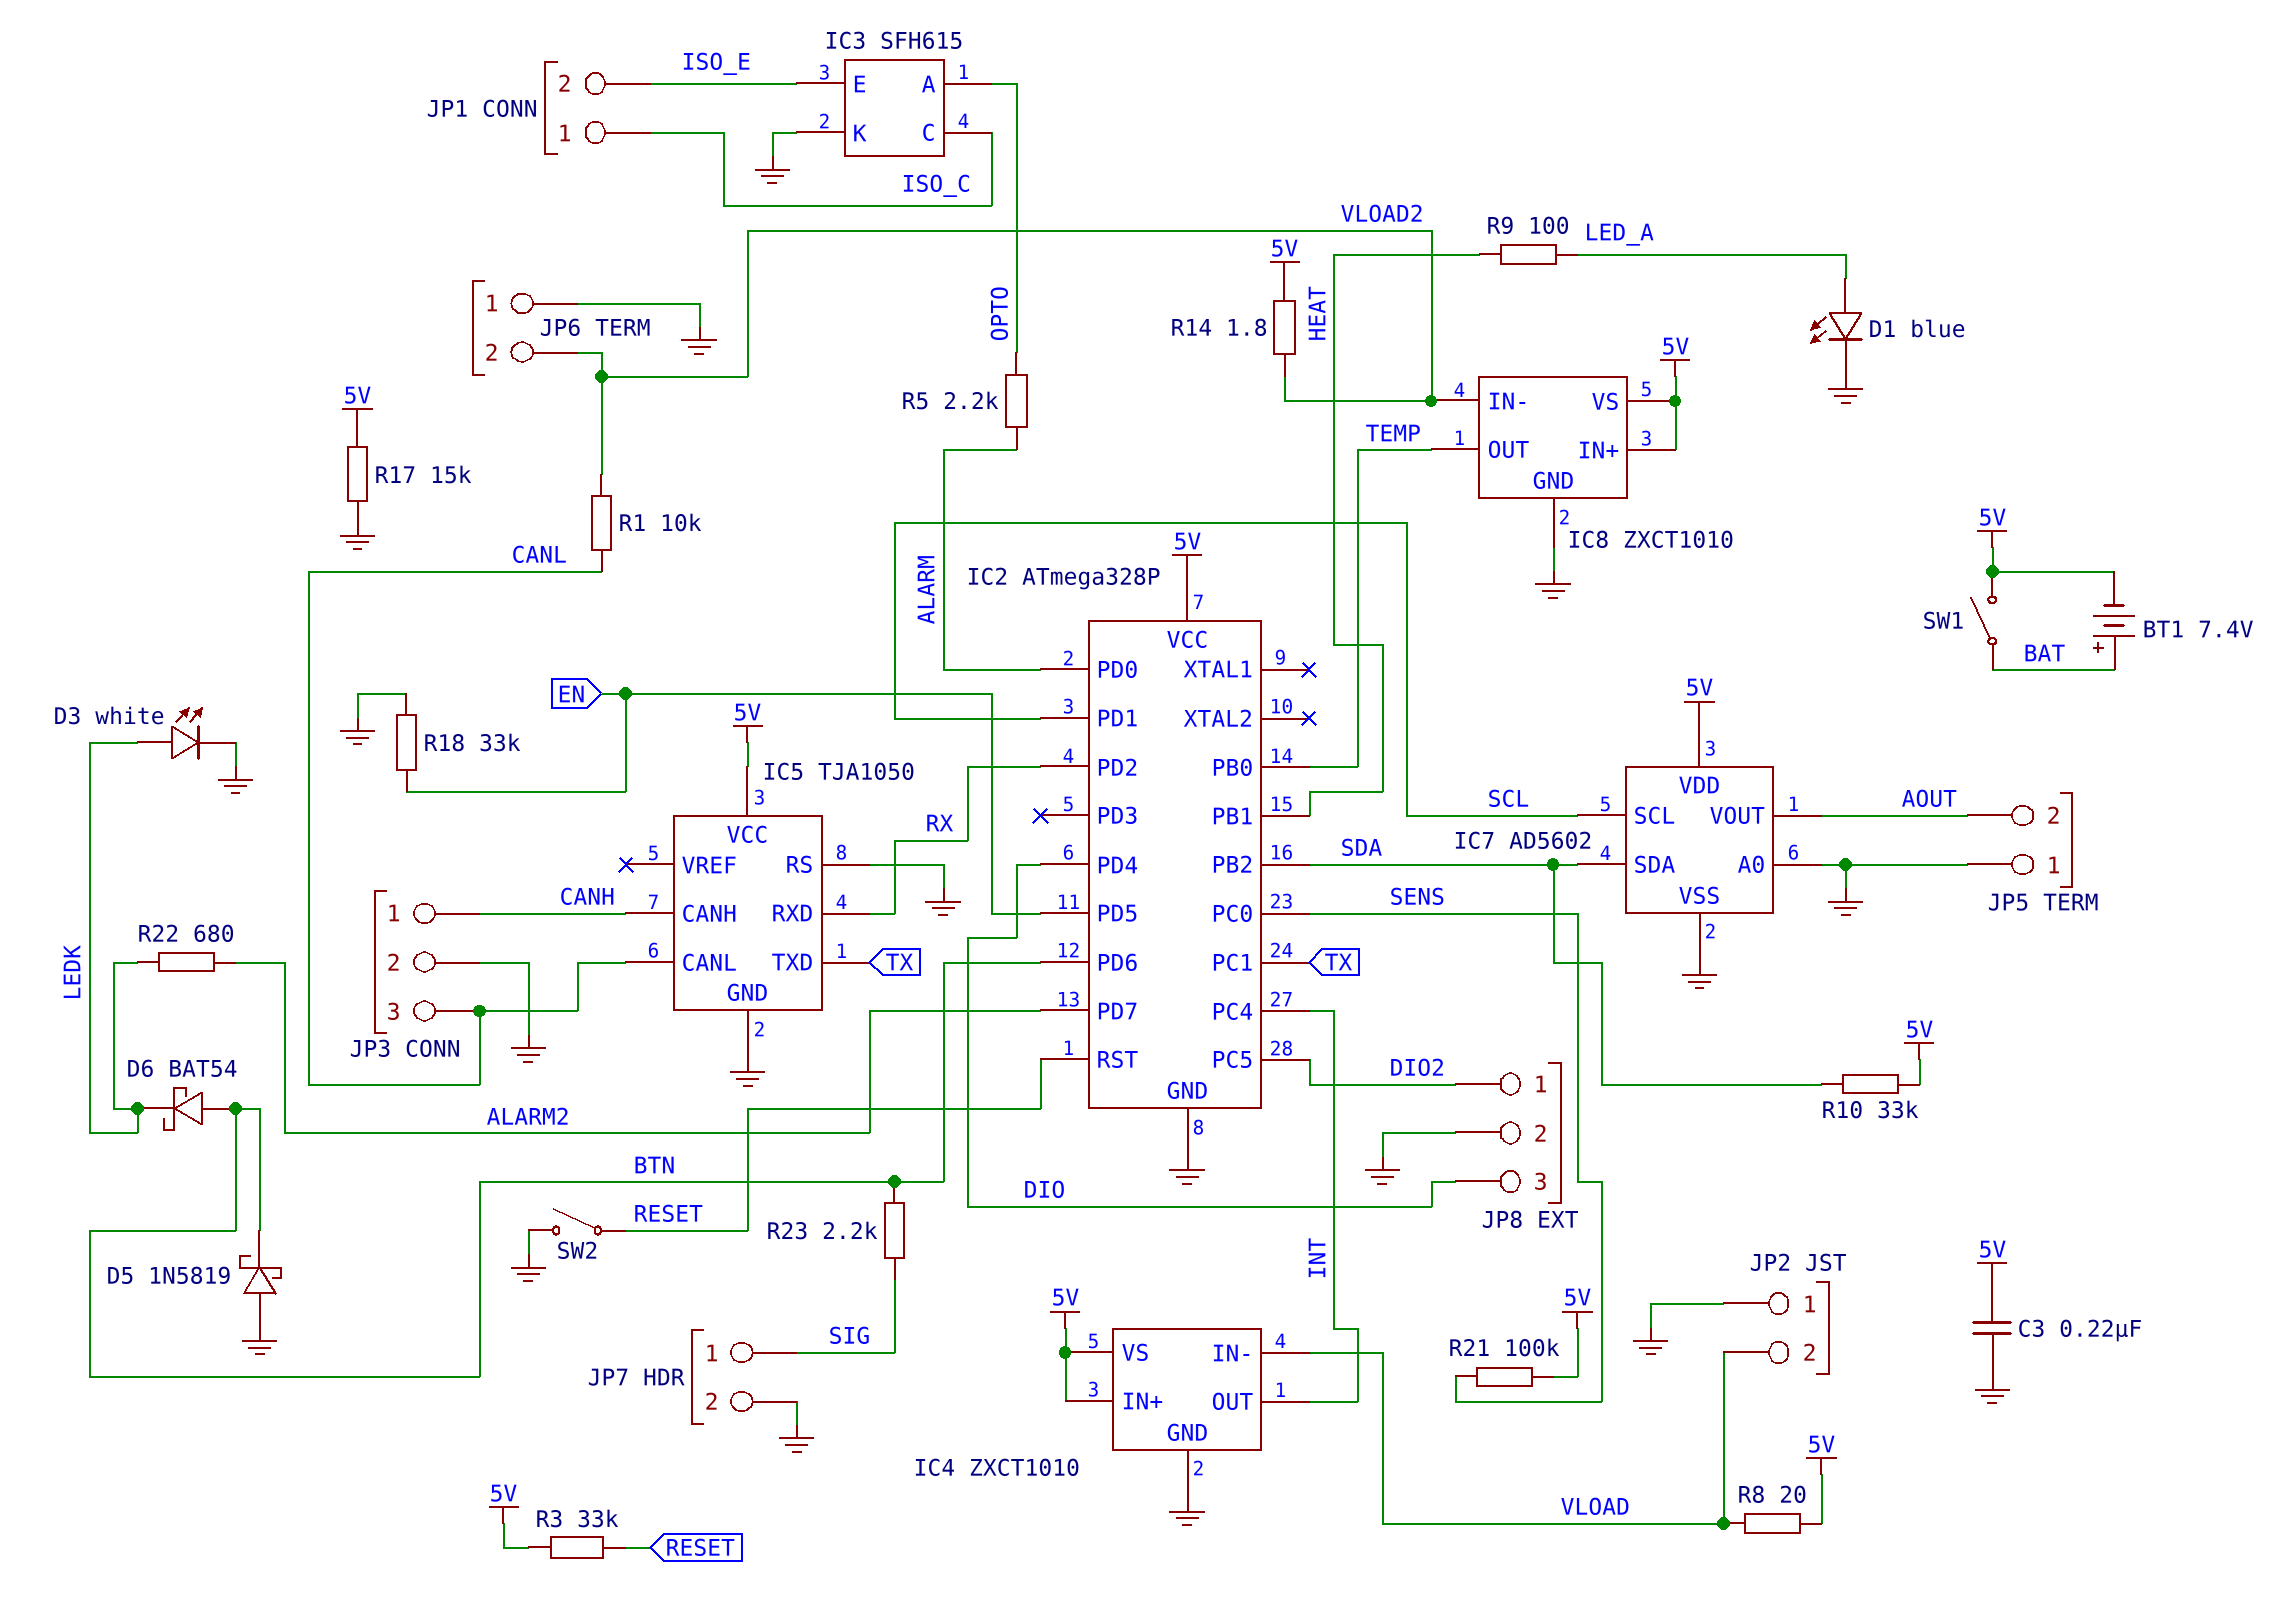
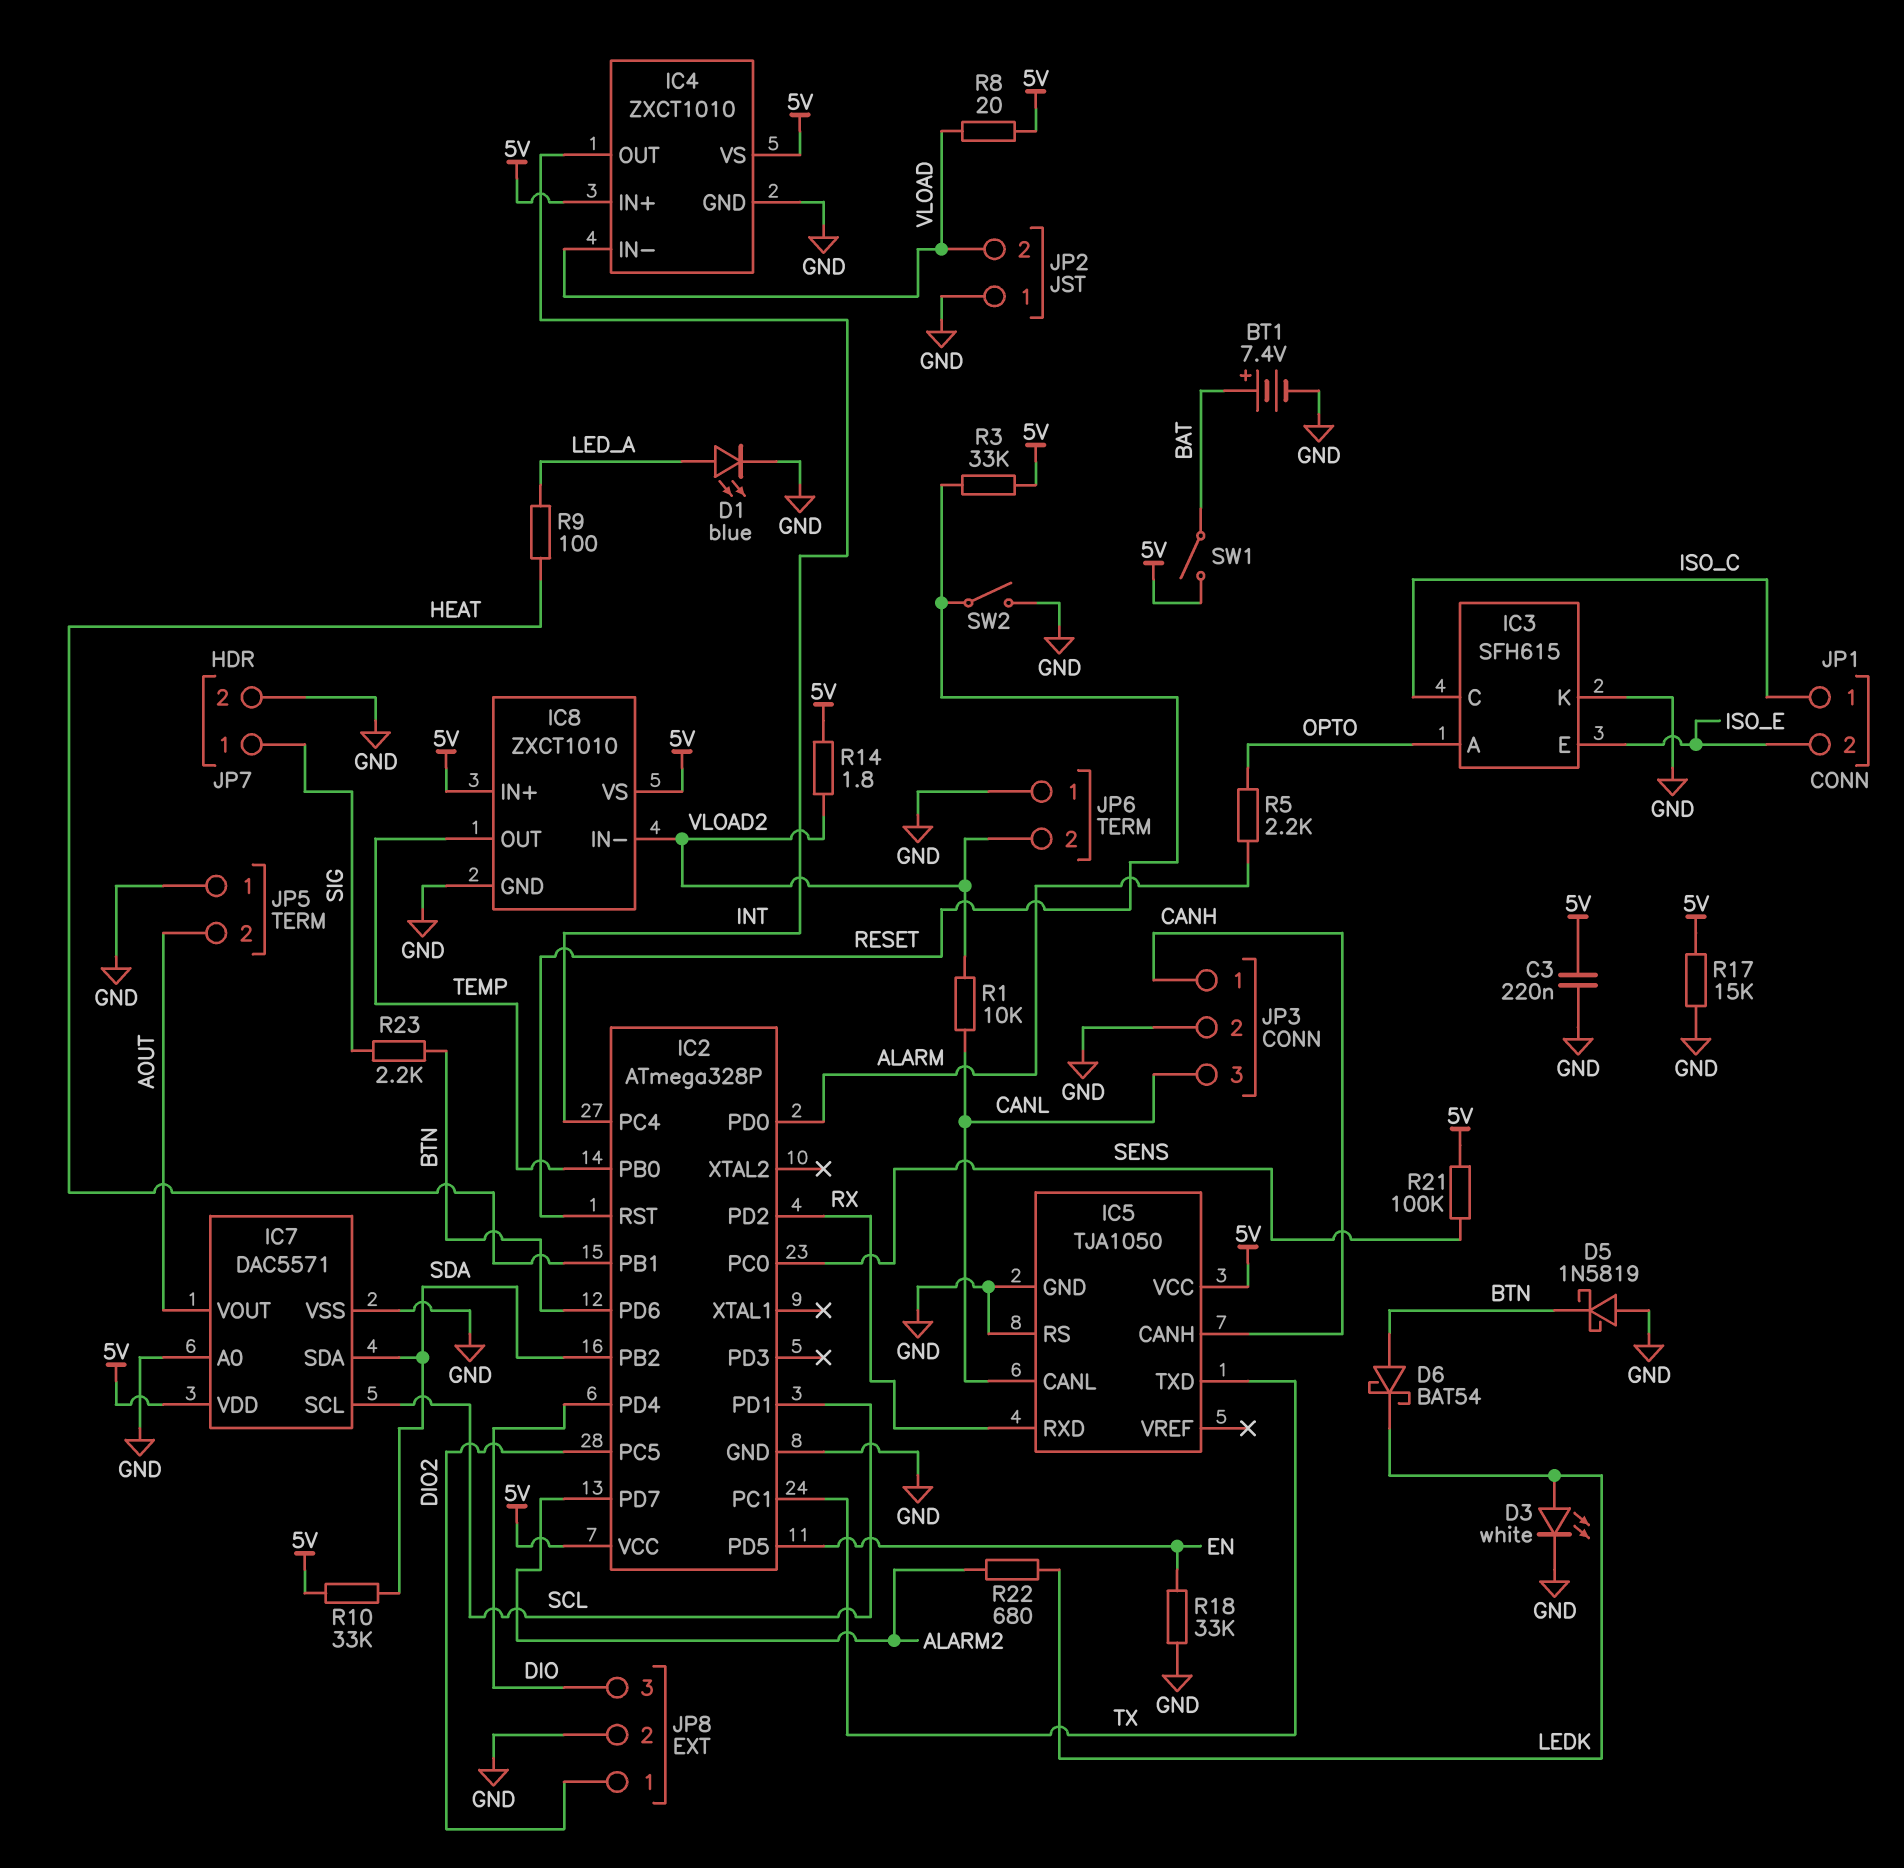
BT1: 7.4V (plus BAT, minus 5V) -> 7.4V (plus BAT, minus GND)
IC7: AD5602 -> DAC5571

